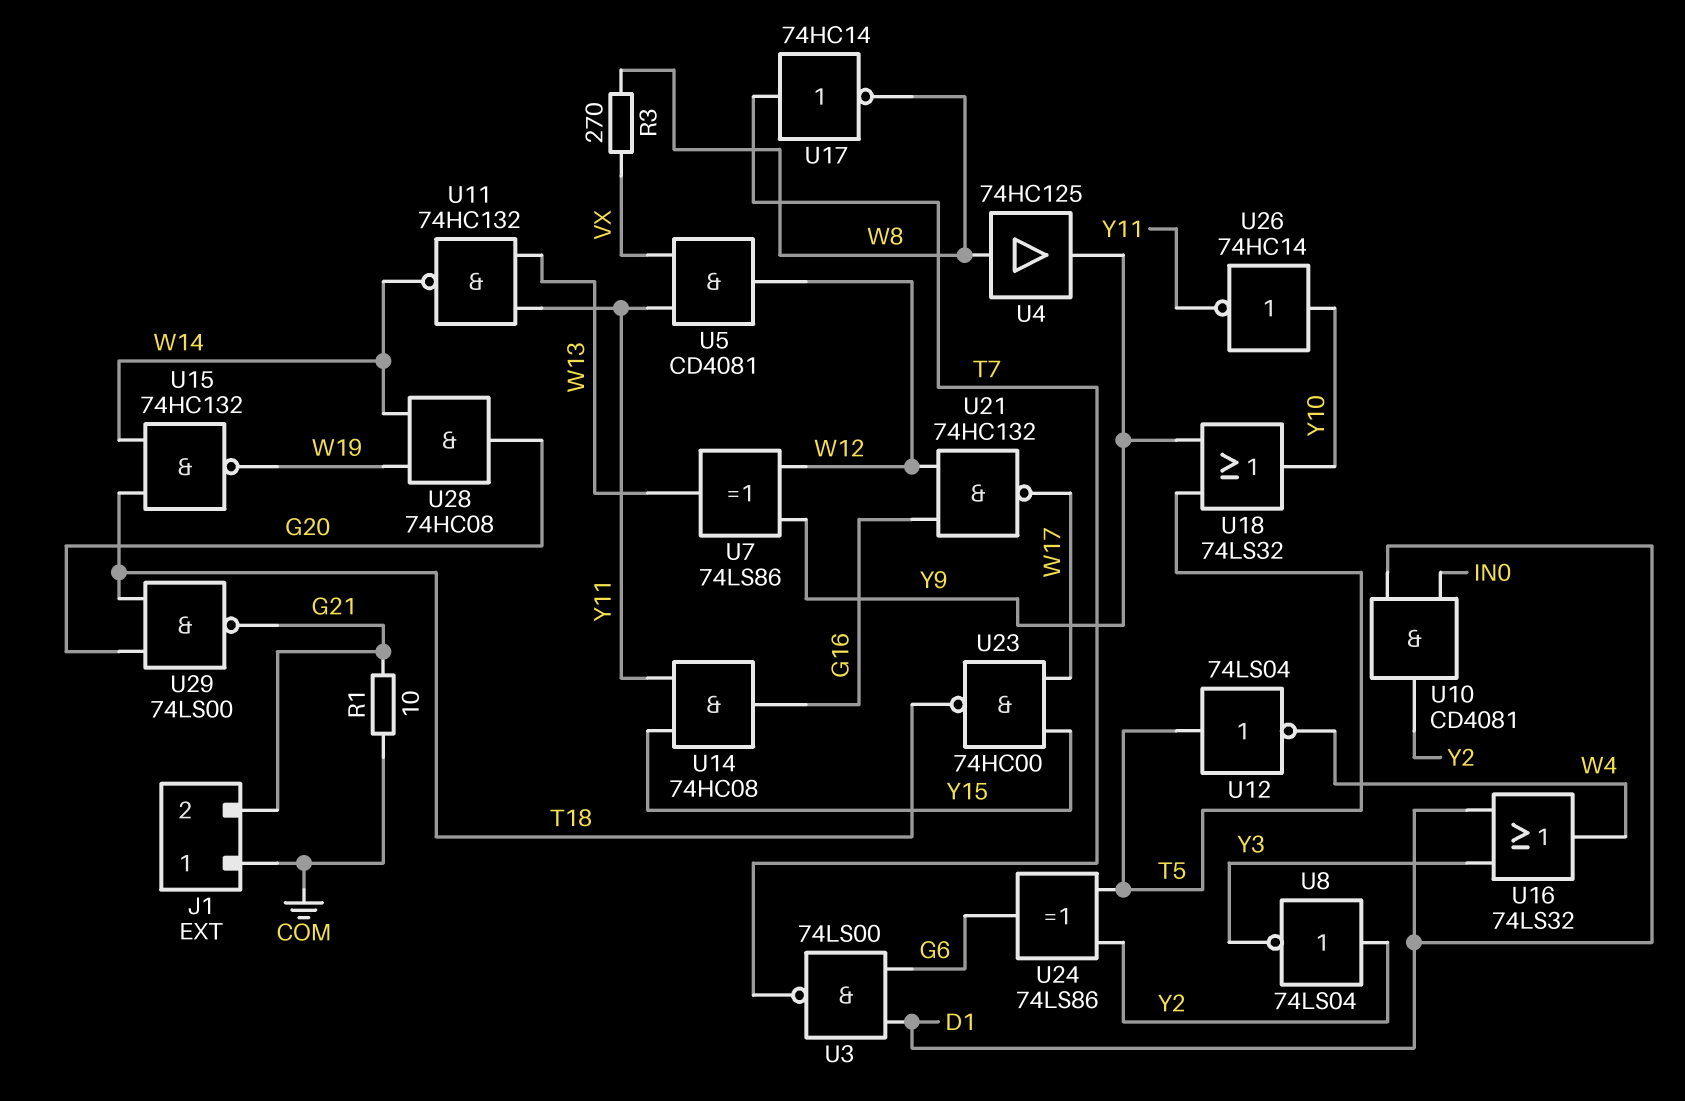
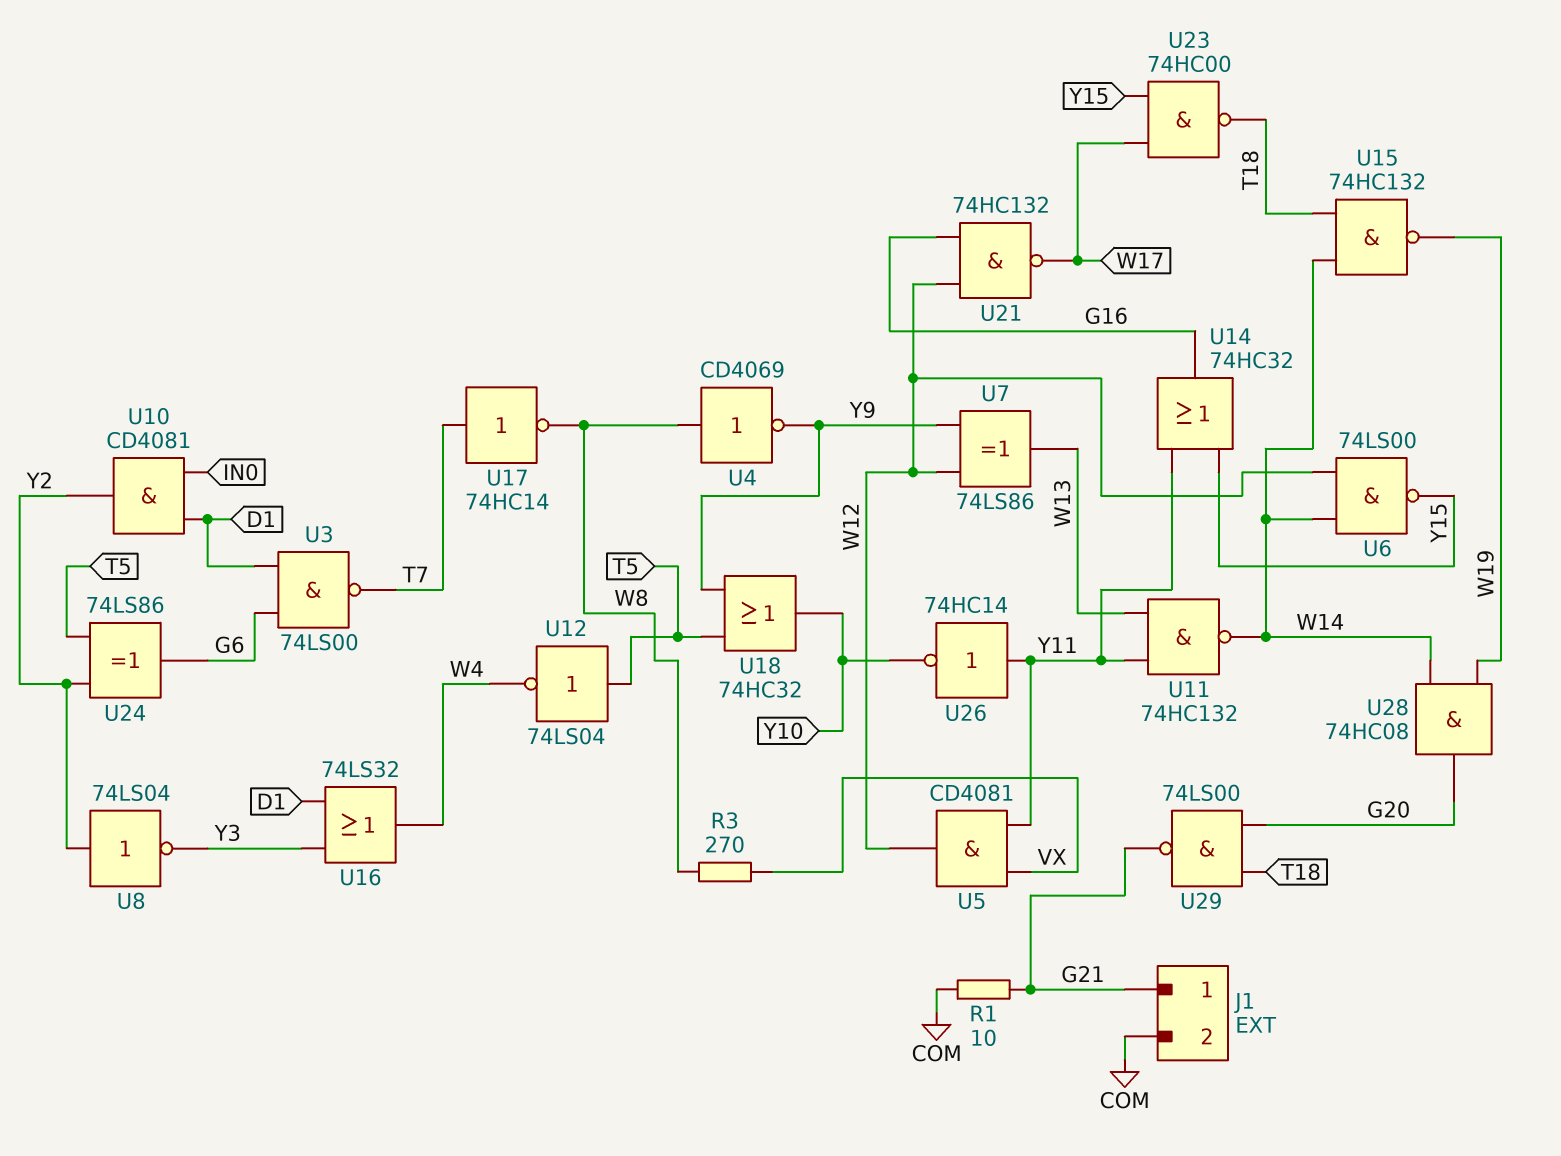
J1 pin 1: COM -> G21
J1 pin 2: G21 -> COM
U4: buffer 74HC125 (in W8, out Y9) -> NOT CD4069 (in W8, out Y9)
U6: none -> NAND 74LS00 (in W12, in W14, out Y15)
U14: AND 74HC08 (in Y11, in Y15, out G16) -> OR 74HC32 (in Y11, in Y15, out G16)
U18: OR 74LS32 (in T5, in Y9, out Y10) -> OR 74HC32 (in T5, in Y9, out Y10)
U26: NOT 74HC14 (in Y10, out Y11) -> NOT 74HC14 (in Y11, out Y10)

